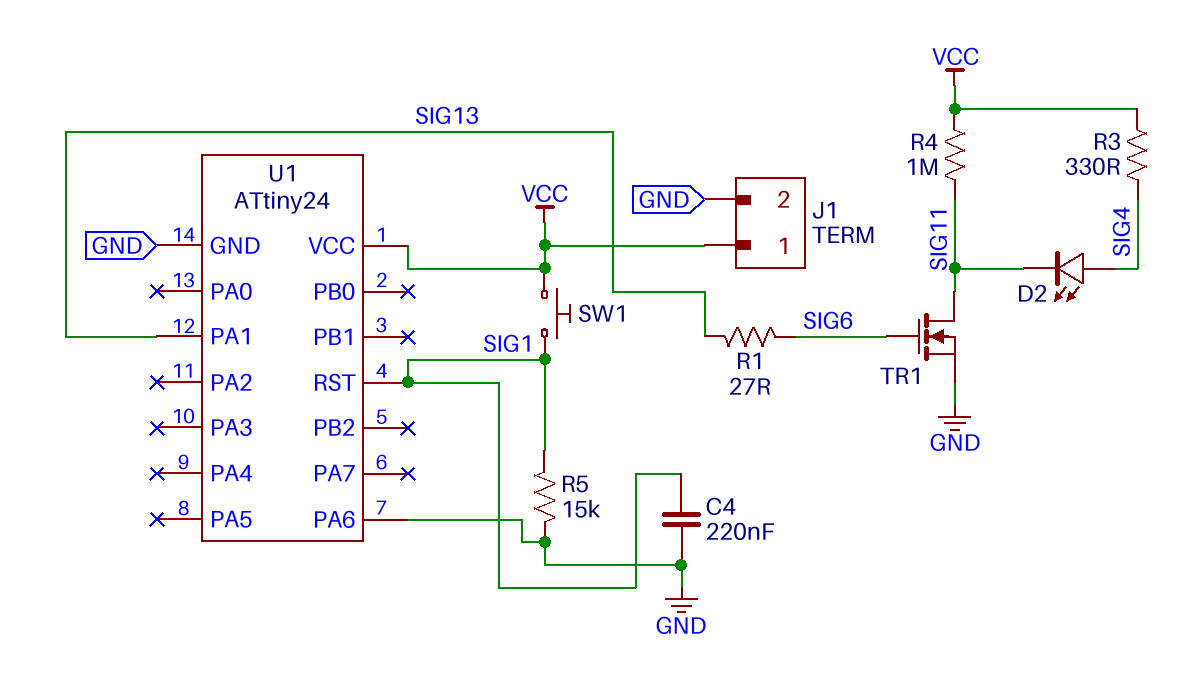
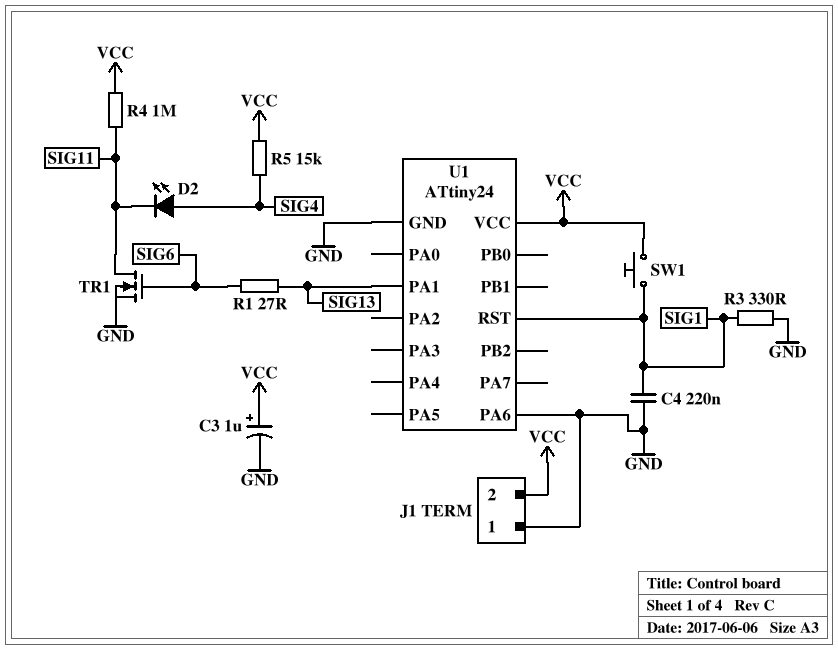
C3: none -> 1uF (plus VCC, minus GND)
J1 pin 1: VCC -> GND
J1 pin 2: GND -> VCC
R3: 330 (SIG4, VCC) -> 330 (GND, SIG1)
R5: 15k (GND, SIG1) -> 15k (SIG4, VCC)

